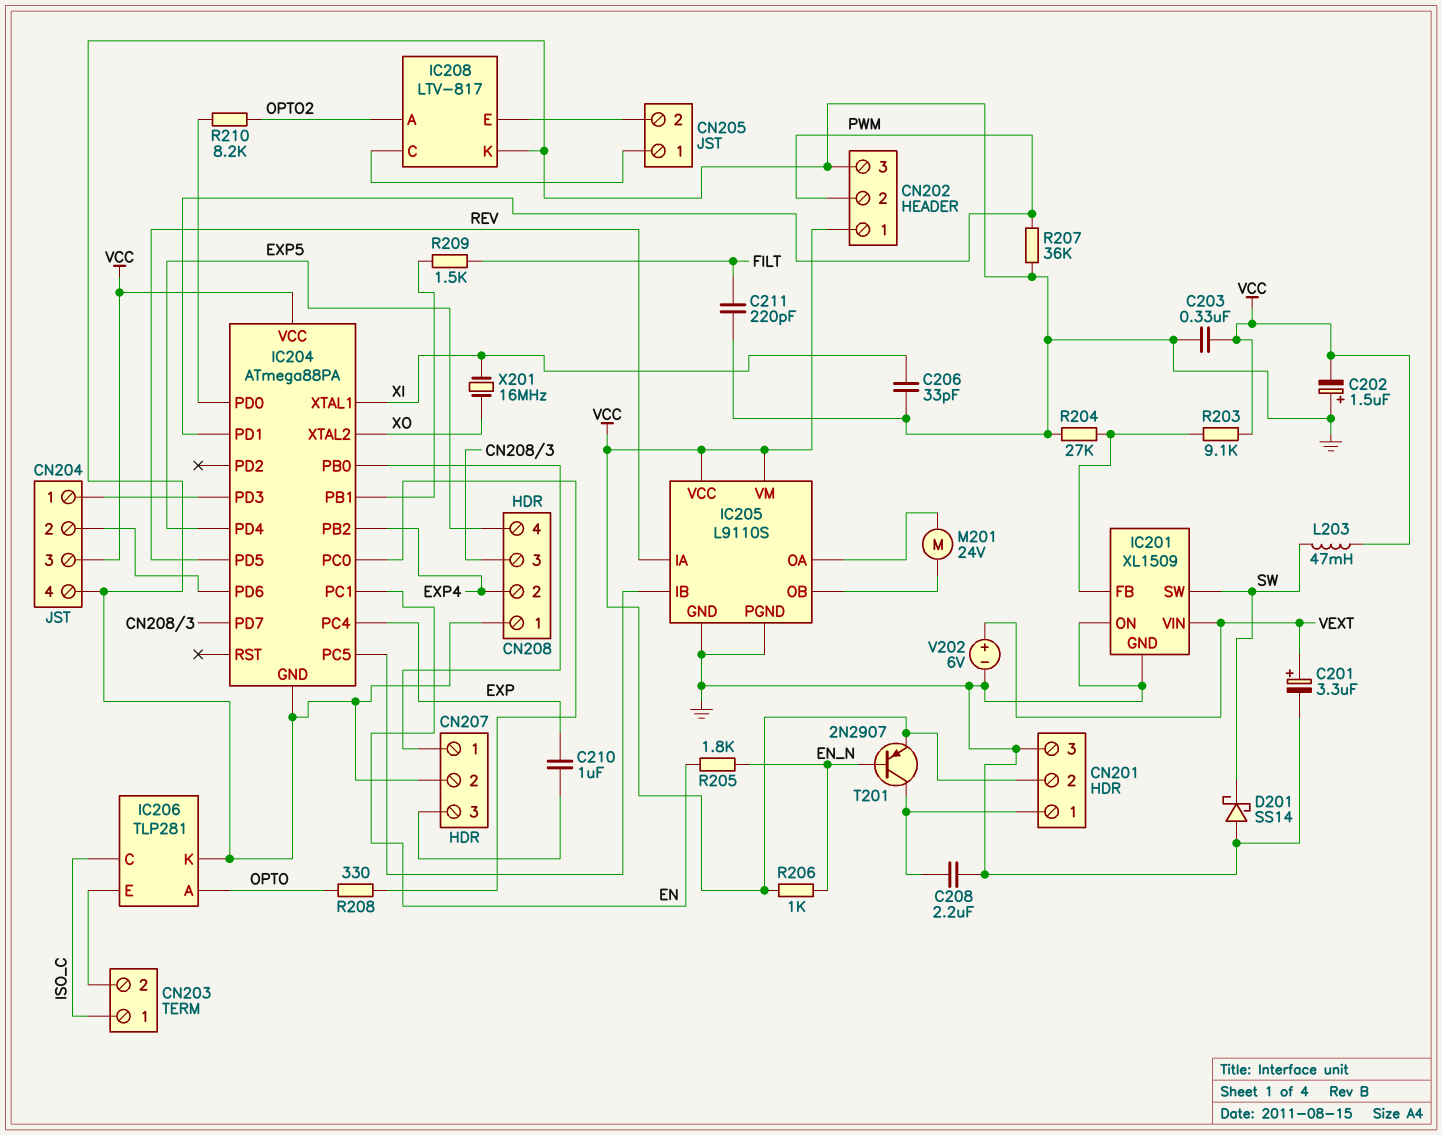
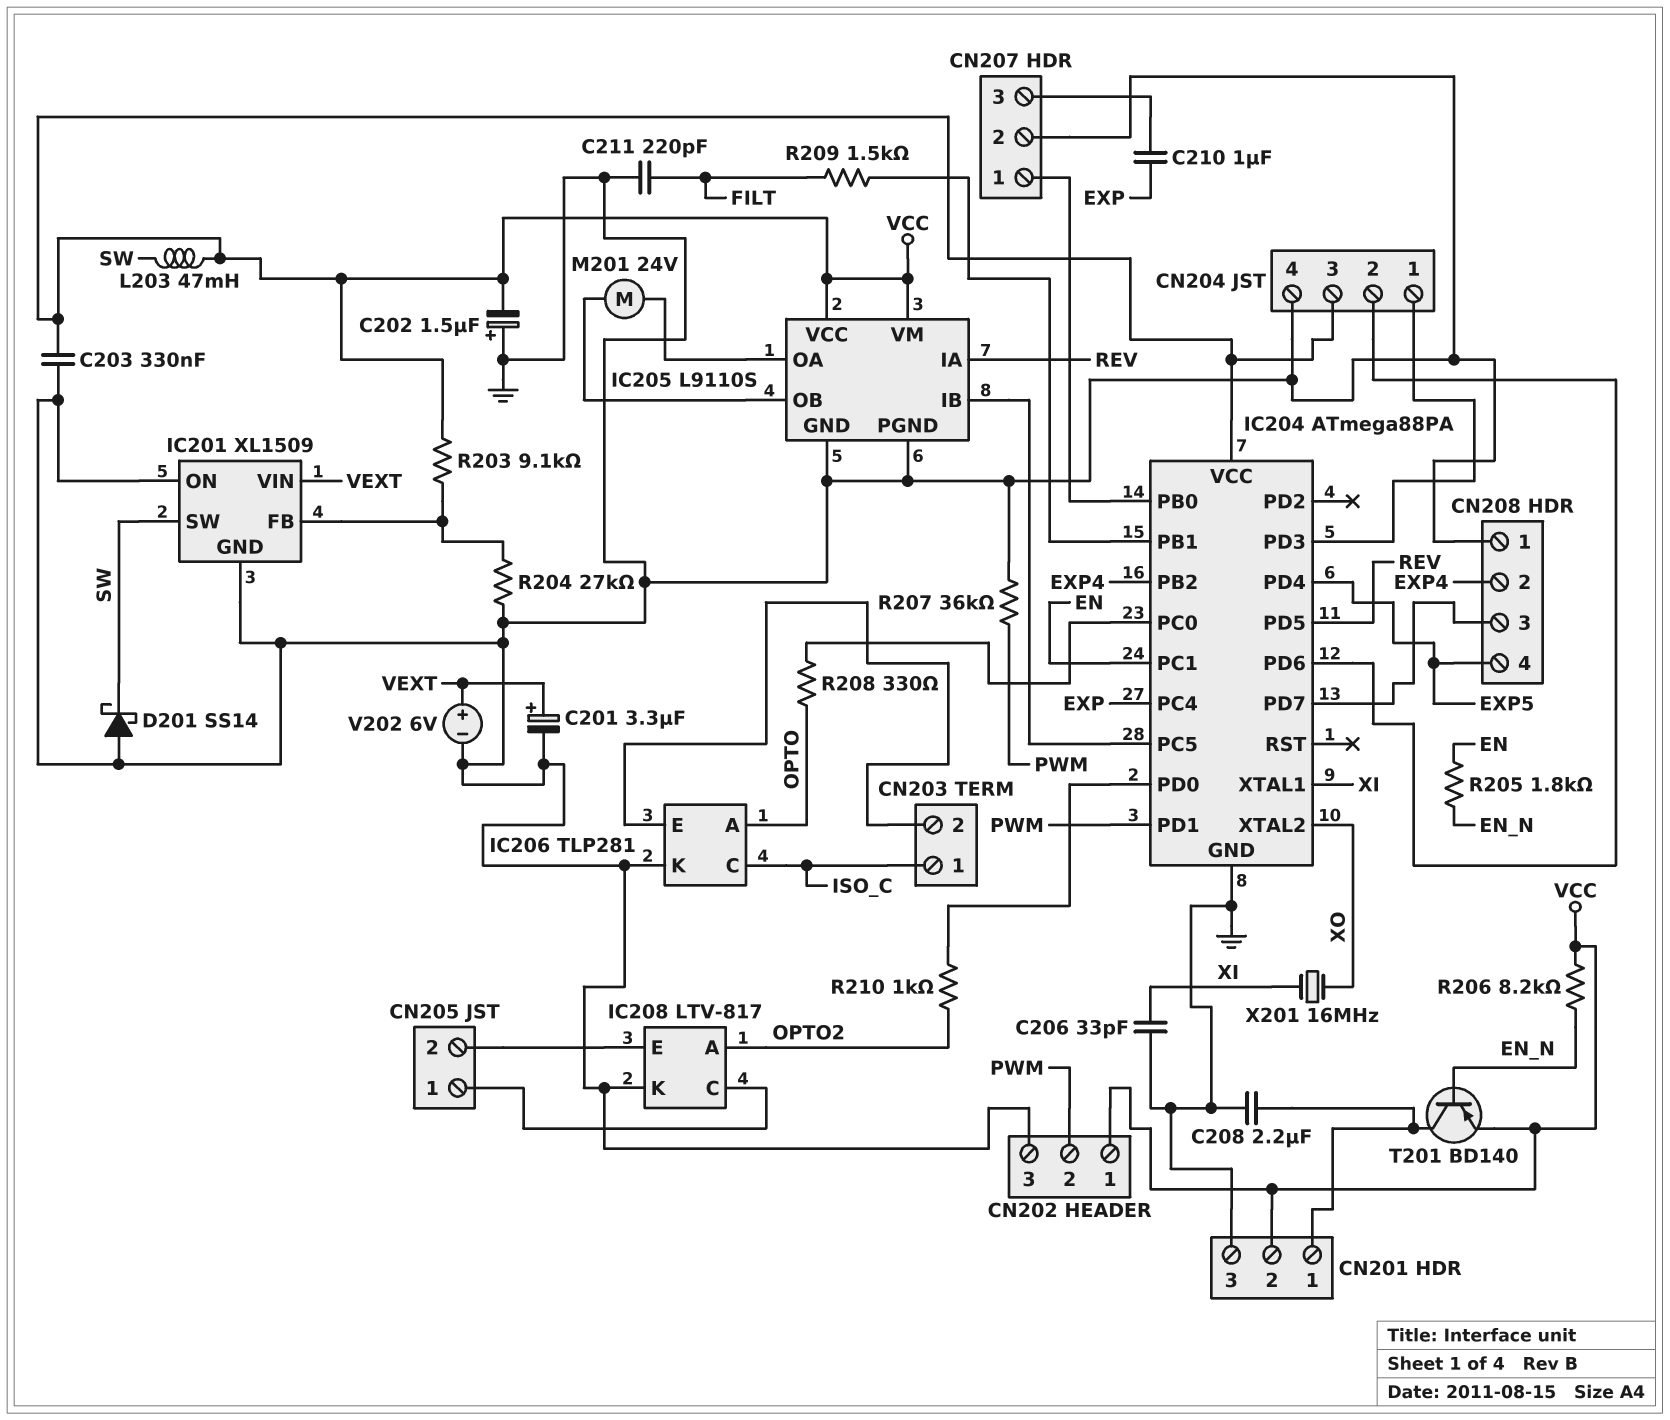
R206: 1k (EN_N, VCC) -> 8.2k (EN_N, VCC)
R210: 8.2k (IC204/PD0, OPTO2) -> 1k (IC204/PD0, OPTO2)
T201: PNP 2N2907 (B EN_N, C CN201/1, E VCC) -> PNP BD140 (B EN_N, C CN201/1, E VCC)

